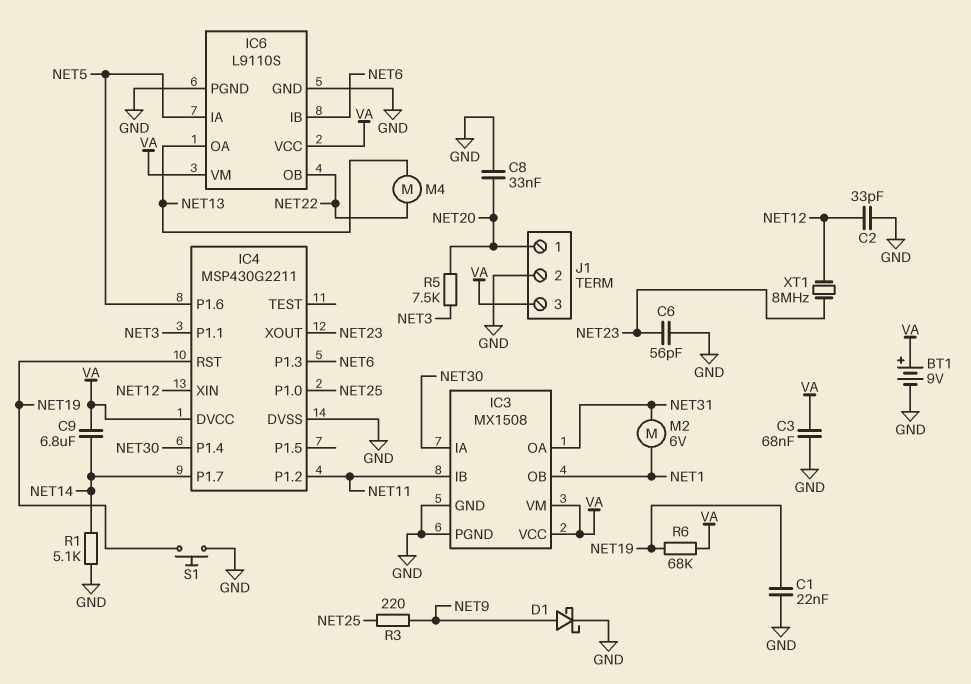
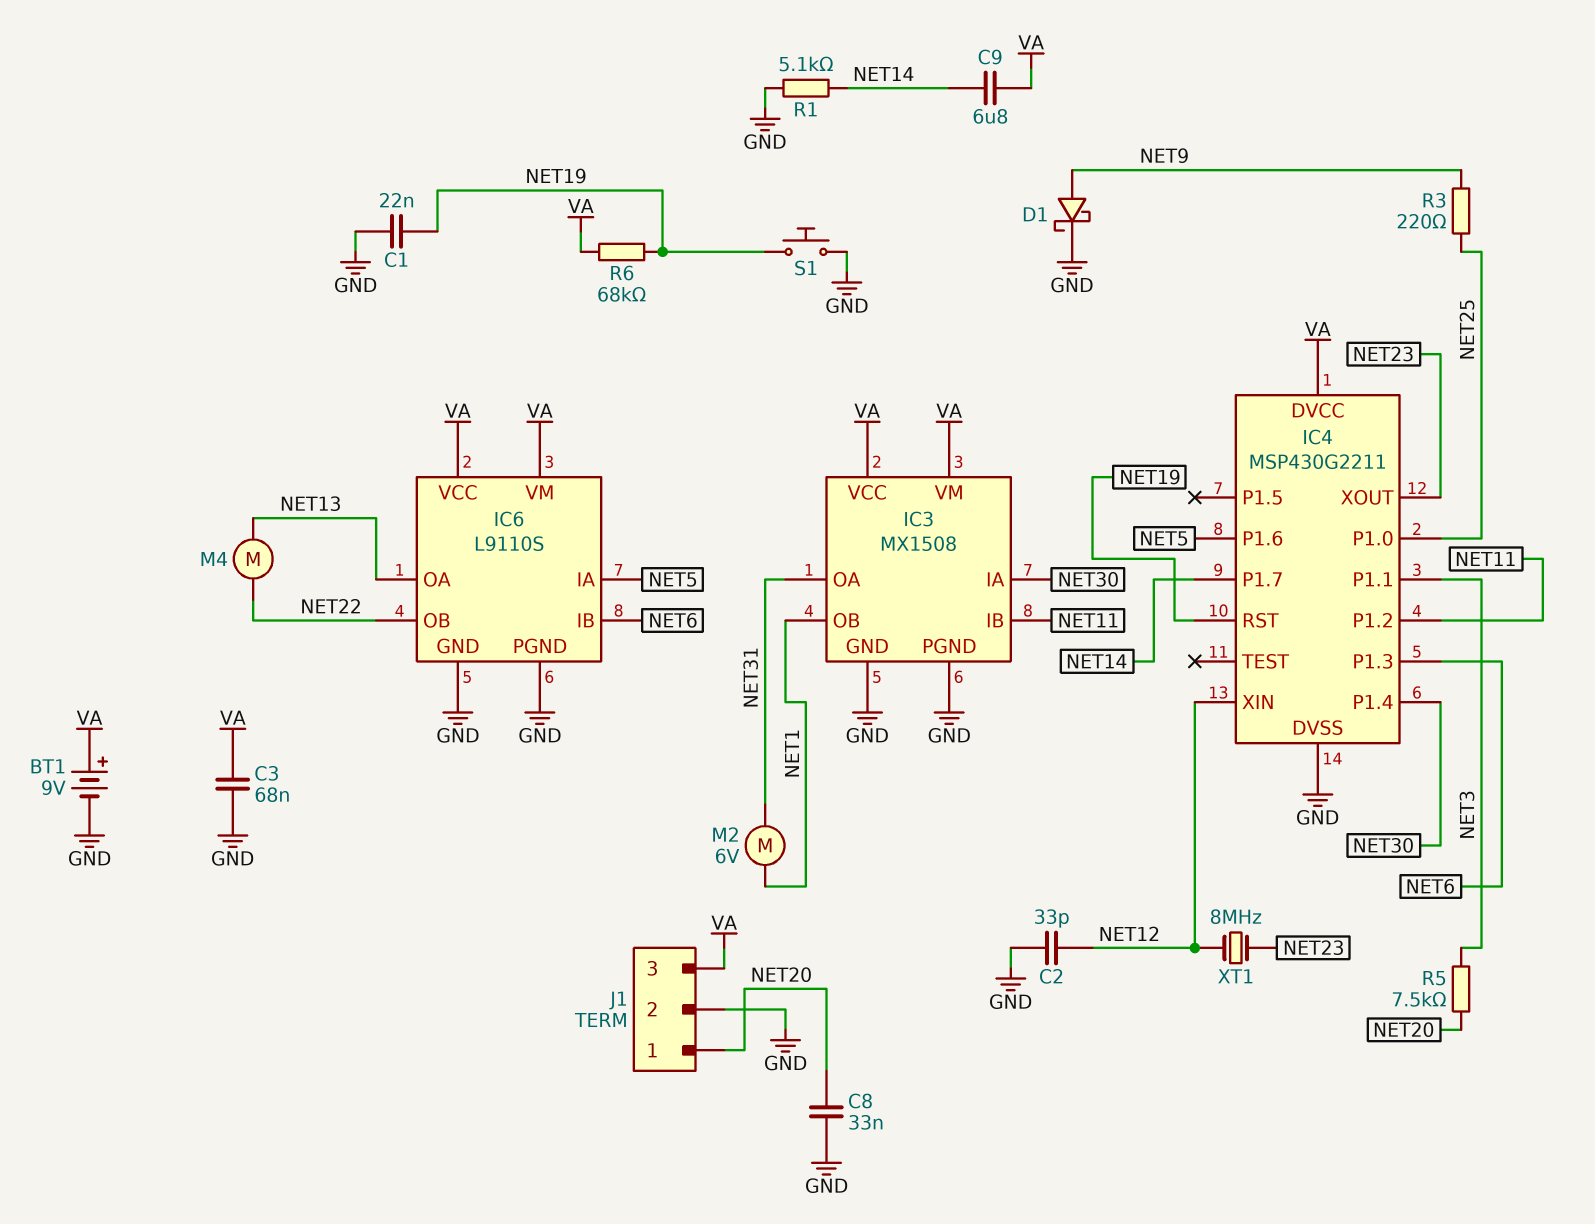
C6: 56pF (GND, NET23) -> none

